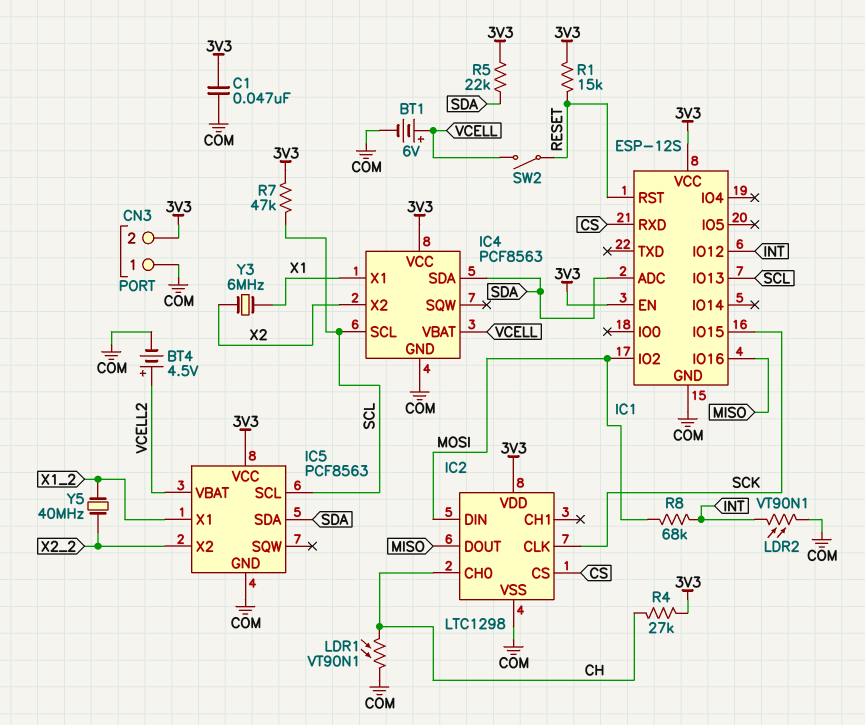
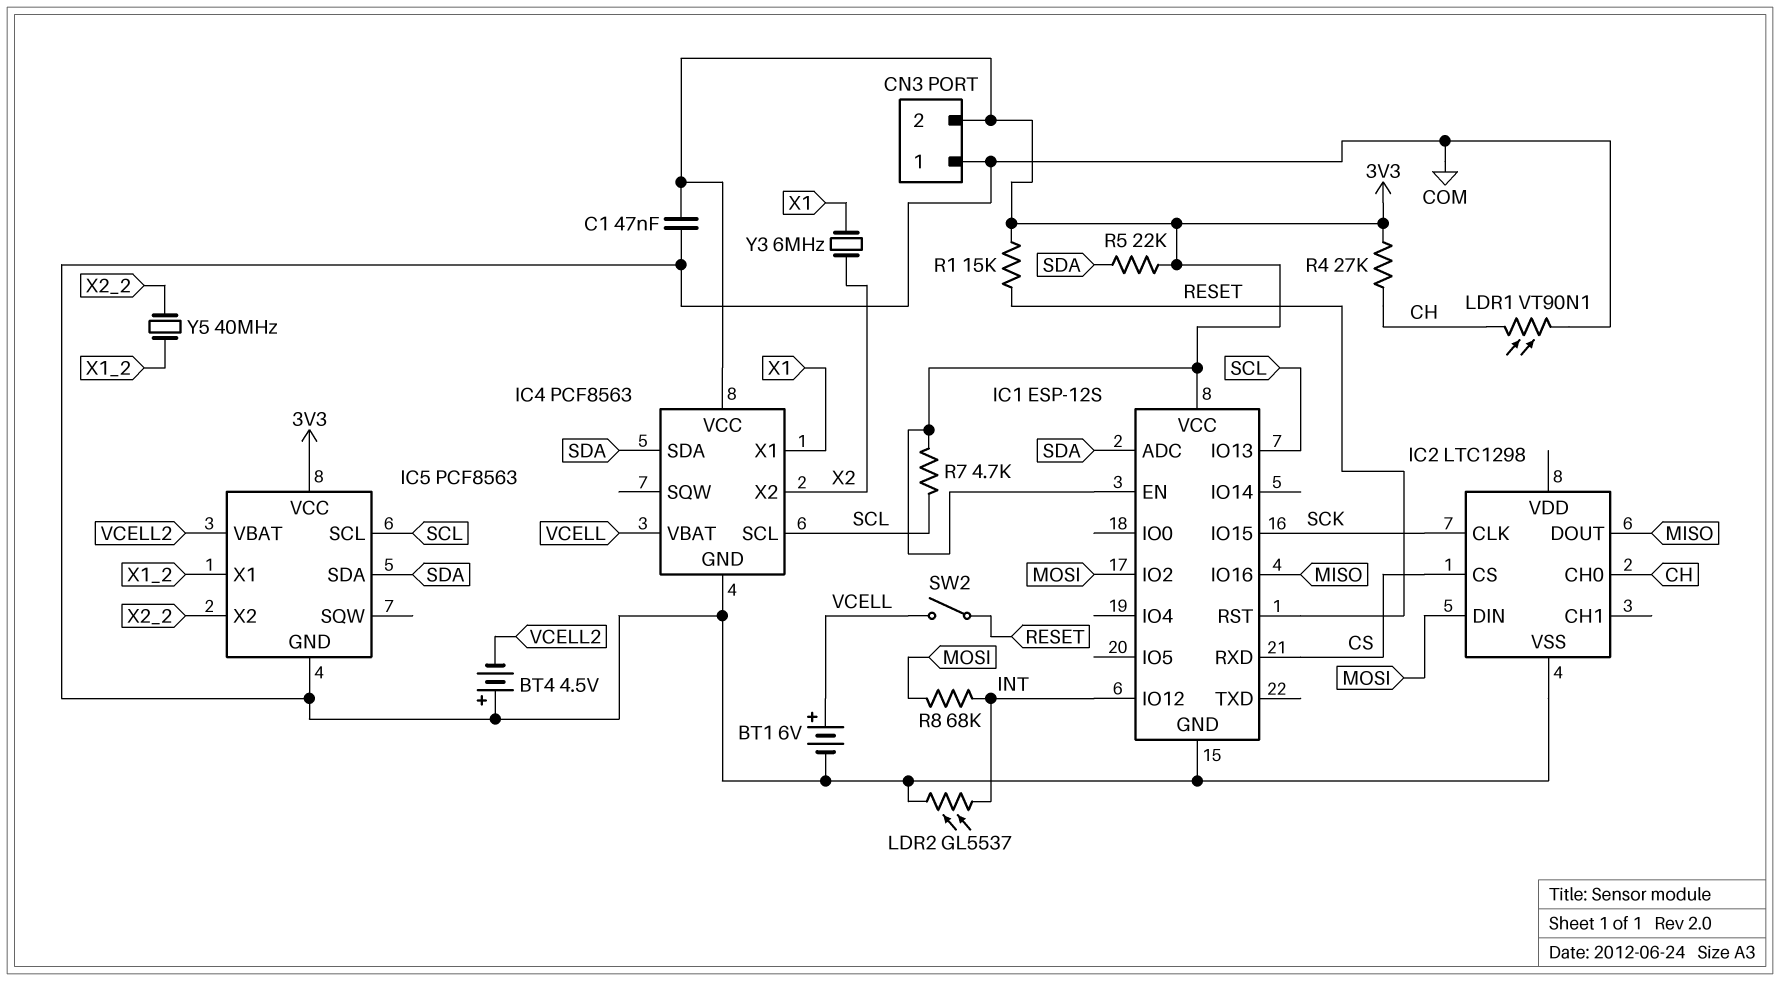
BT4: 4.5V (plus VCELL2, minus COM) -> 4.5V (plus COM, minus VCELL2)
IC2 pin VDD: 3V3 -> none
LDR2: VT90N1 (COM, INT) -> GL5537 (COM, INT)
R7: 47k (3V3, SCL) -> 4.7k (3V3, SCL)

